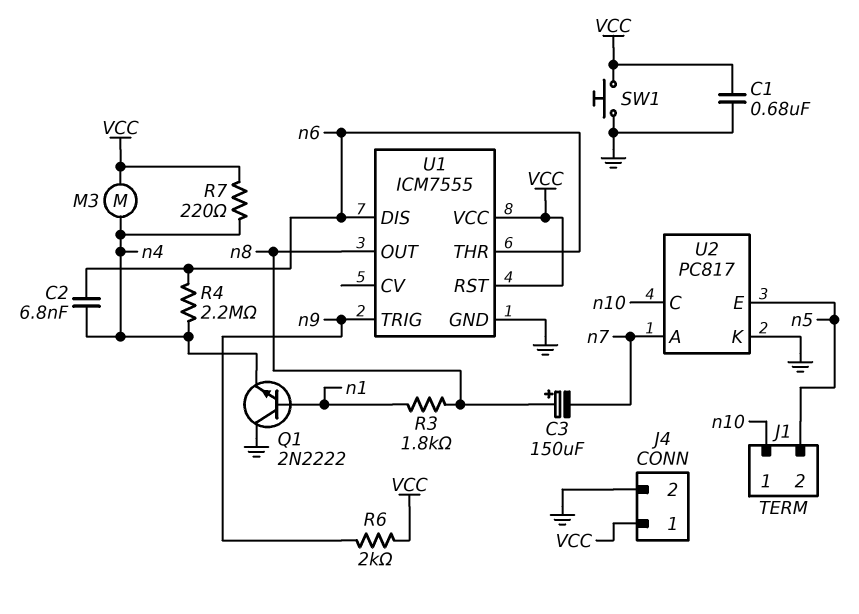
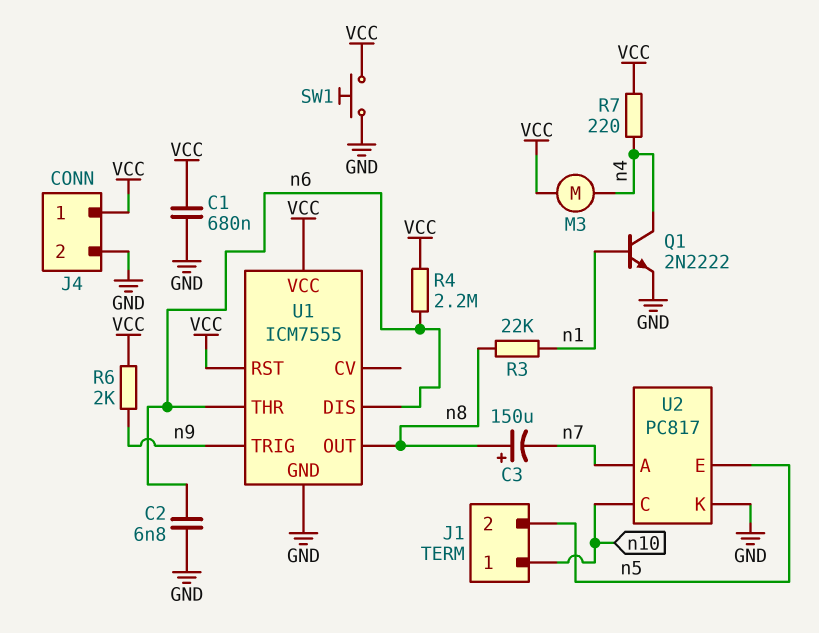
C2: 6.8nF (n4, n6) -> 6.8nF (GND, n6)
Q1: NPN 2N2222 (B n1, C GND, E n4) -> NPN 2N2222 (B n1, C n4, E GND)
R3: 1.8k (n1, n8) -> 22k (n1, n8)
R4: 2.2M (n4, n6) -> 2.2M (VCC, n6)

